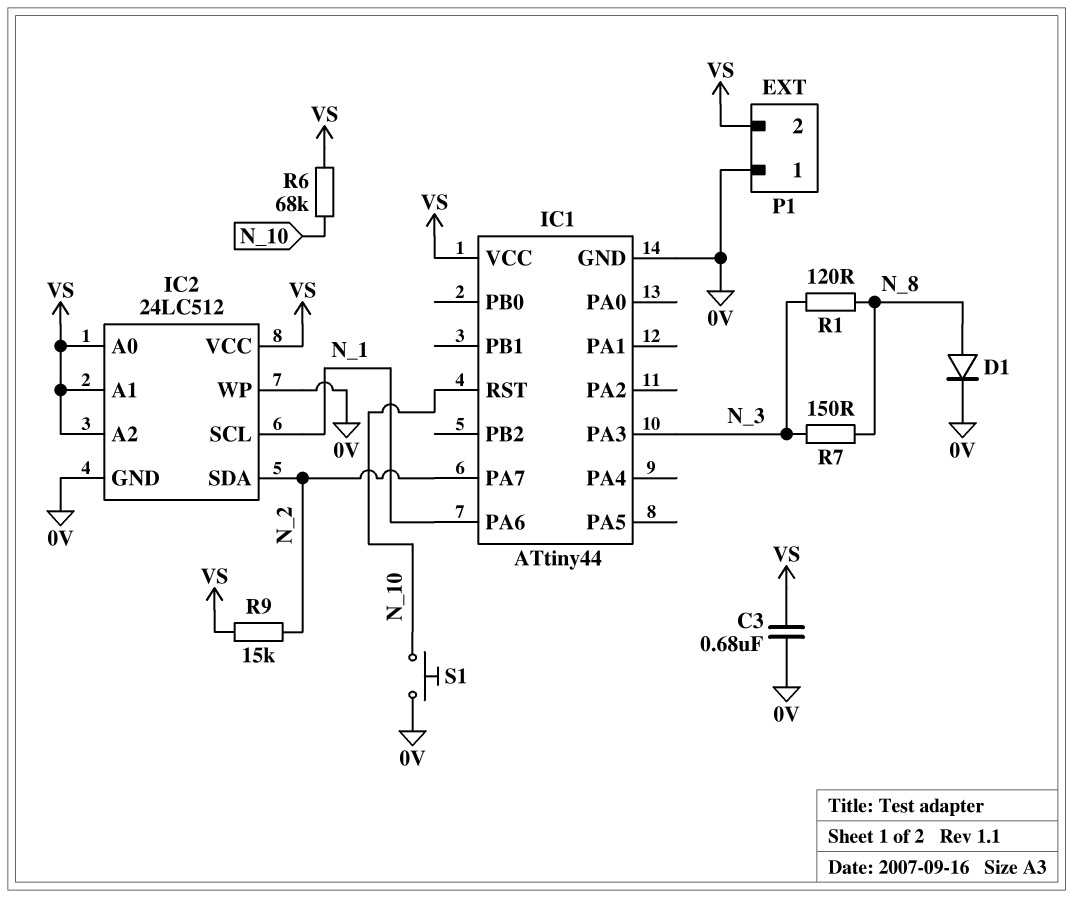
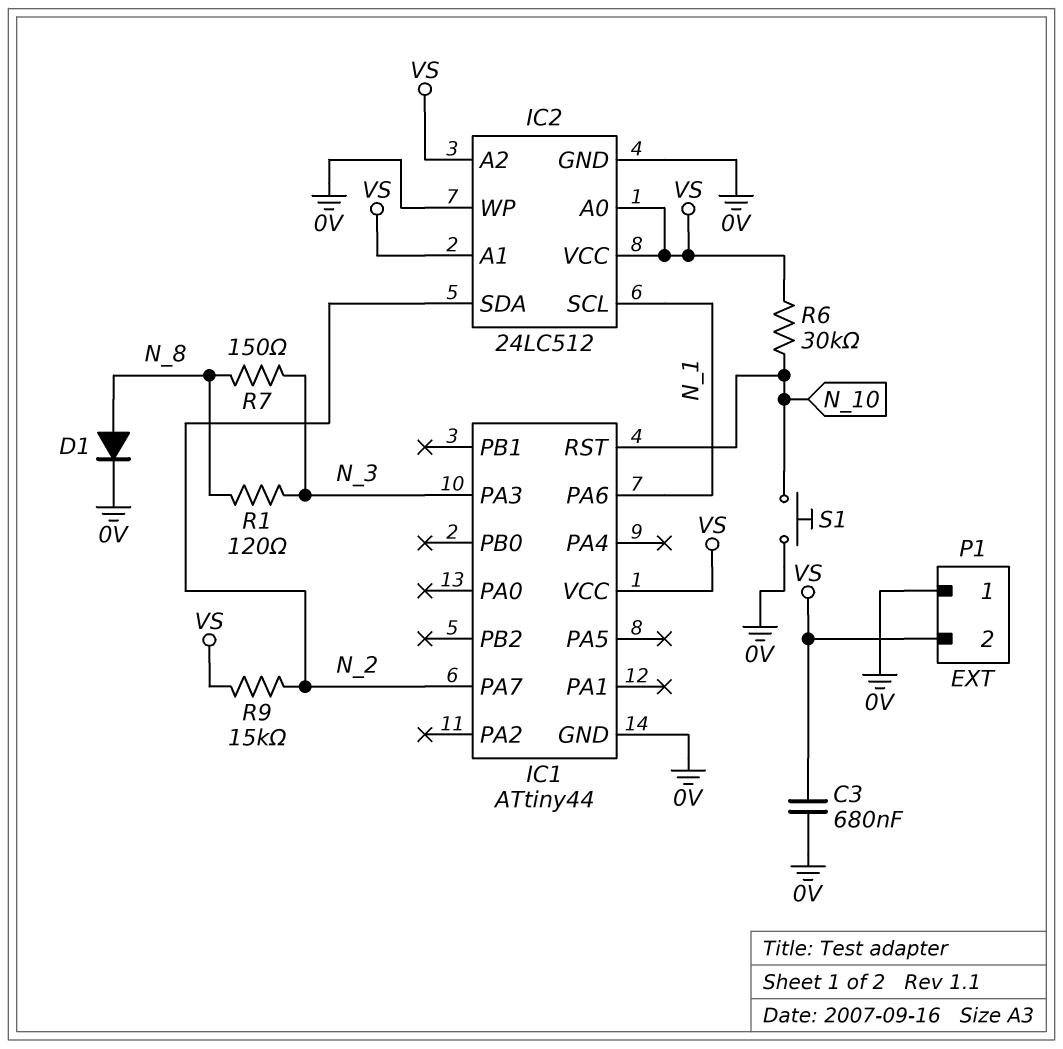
R6: 68k (N_10, VS) -> 30k (N_10, VS)

